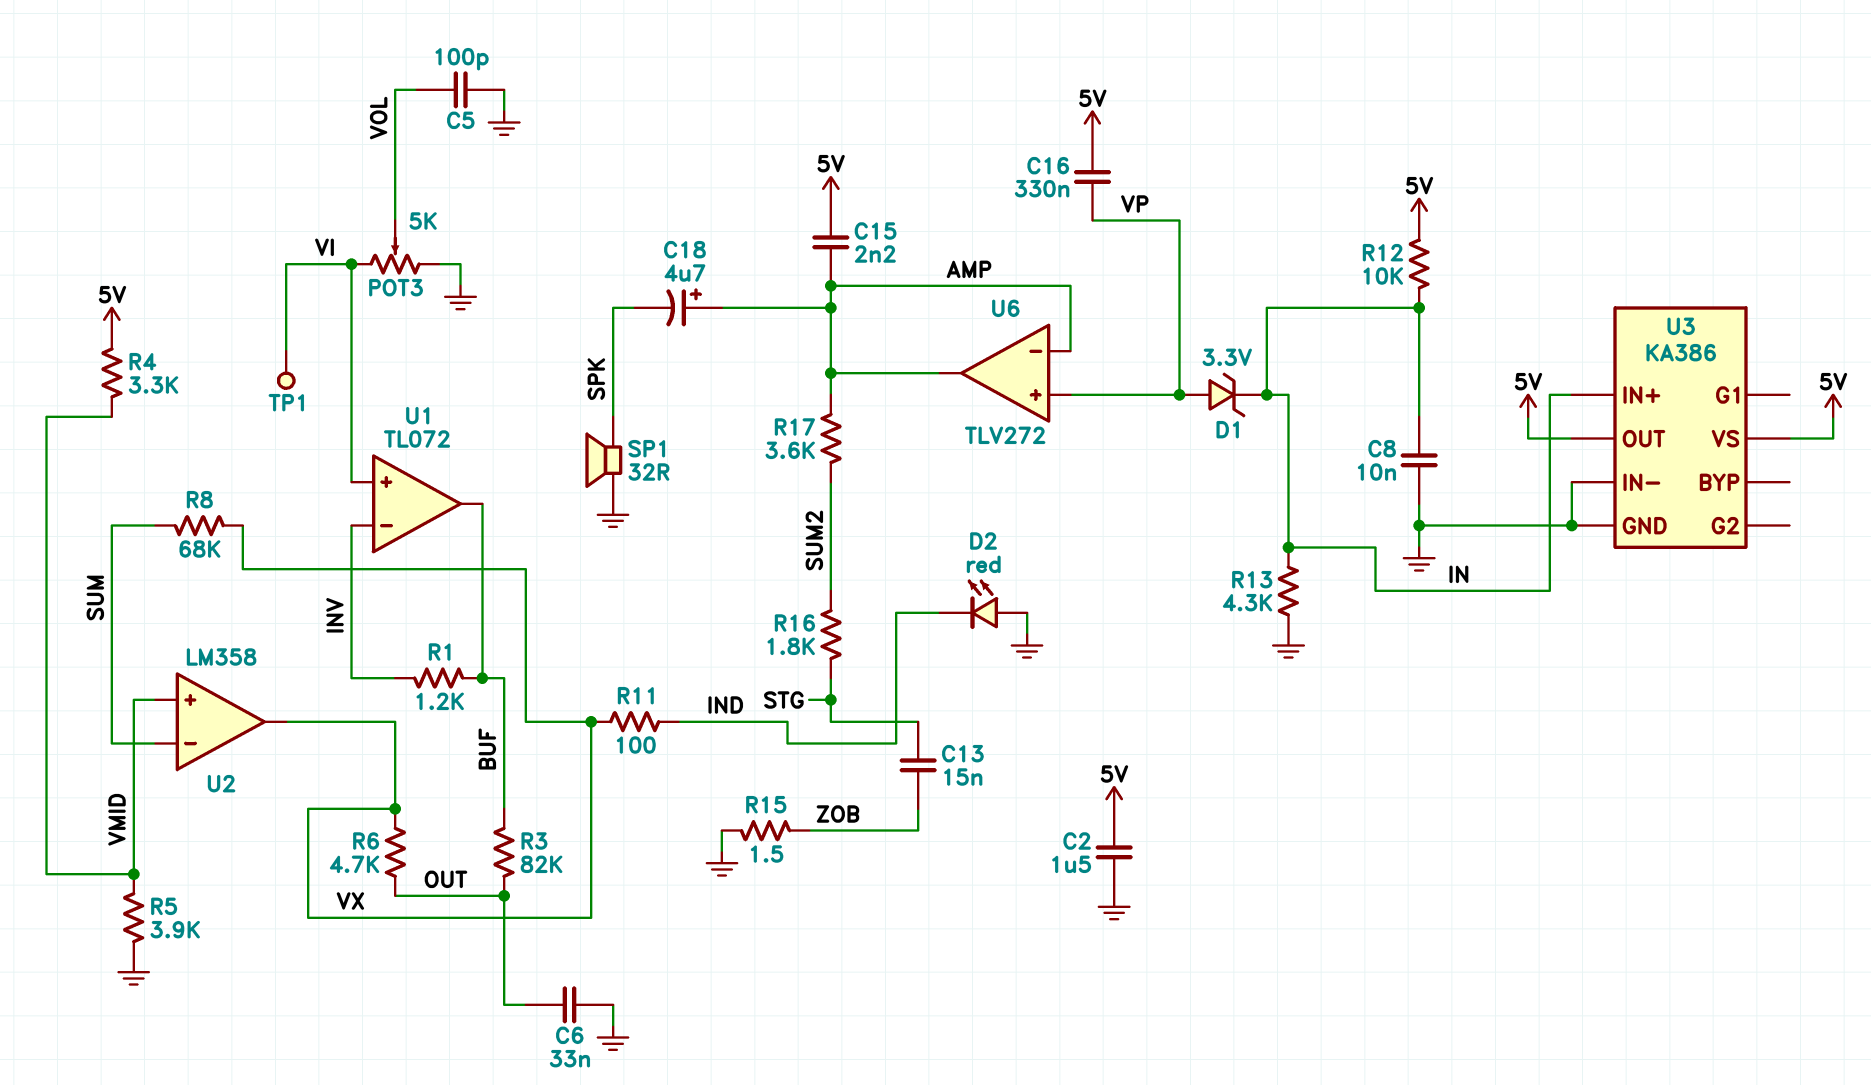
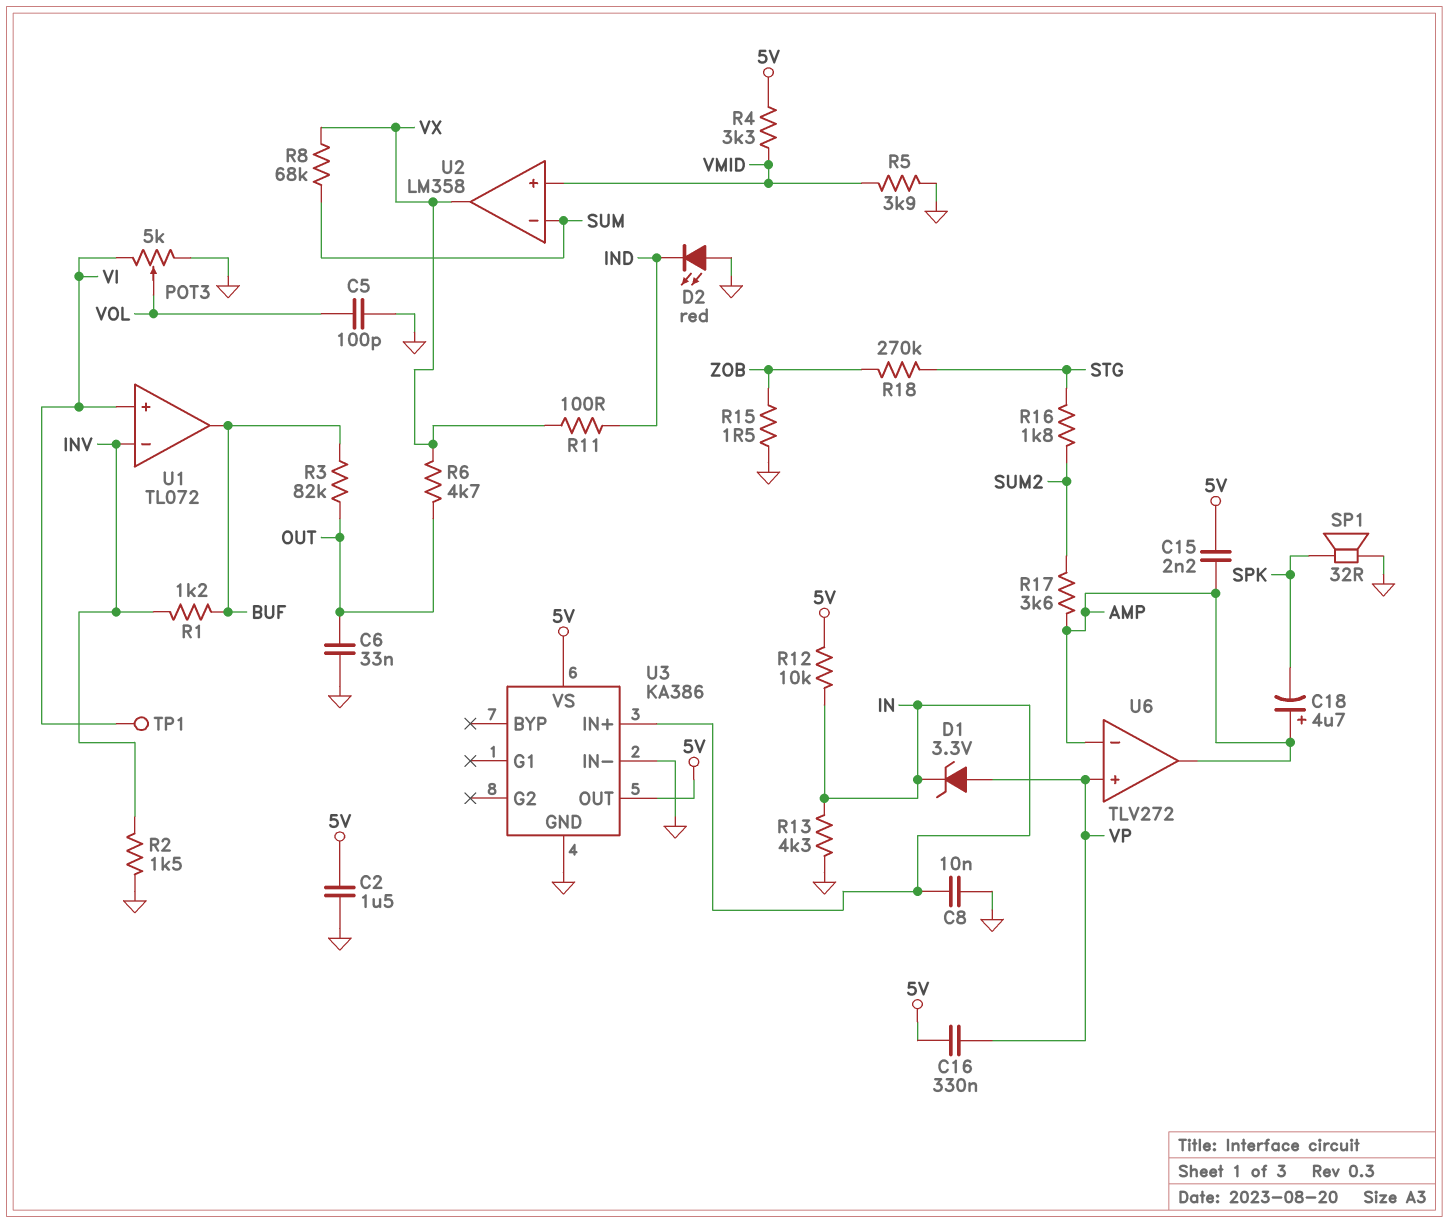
C13: 15nF (STG, ZOB) -> none
R2: none -> 1.5k (GND, INV)
R18: none -> 270k (STG, ZOB)

